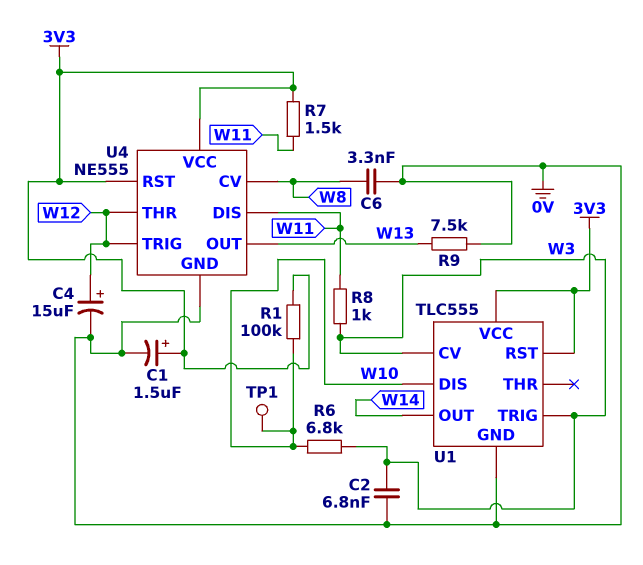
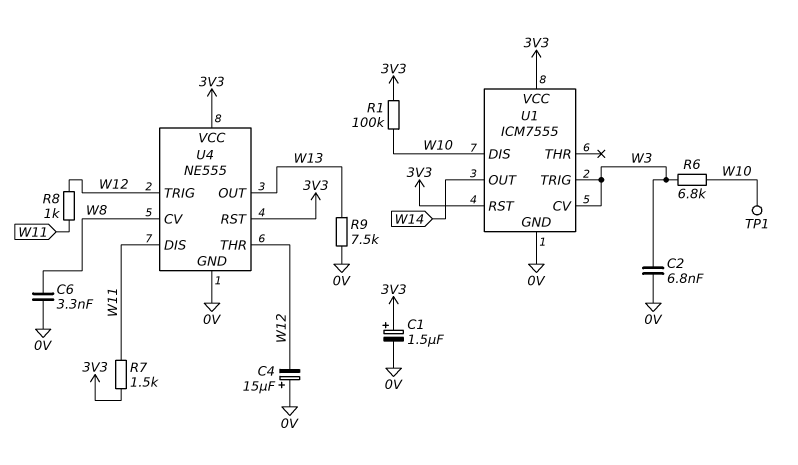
C4: 15uF (plus W12, minus 0V) -> 15uF (plus 0V, minus W12)
R8: 1k (W3, W11) -> 1k (W11, W12)
U1: TLC555 -> ICM7555

